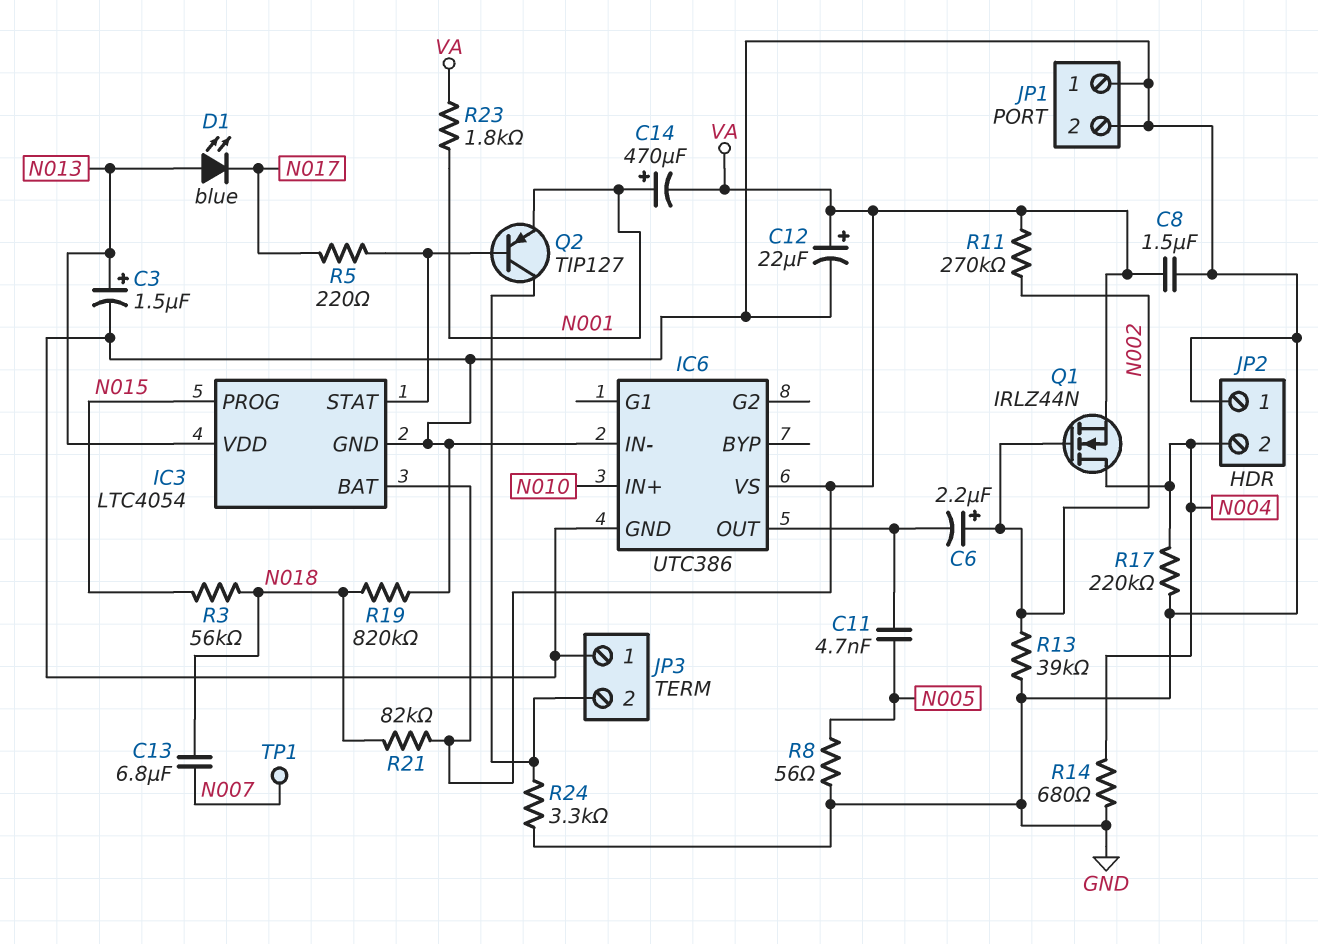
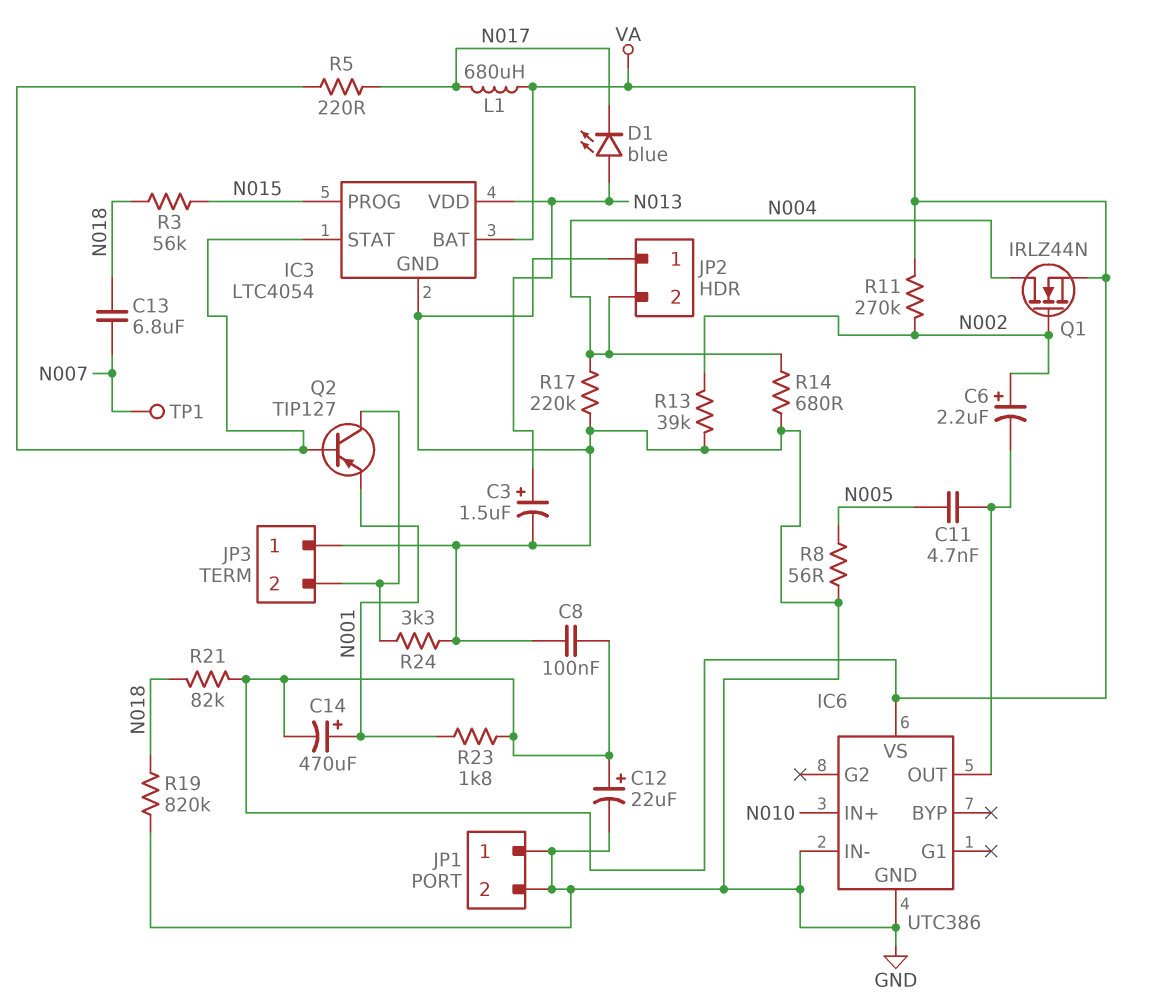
C8: 1.5uF (GND, VA) -> 100nF (GND, VA)
L1: none -> 680uH (N017, VA)

